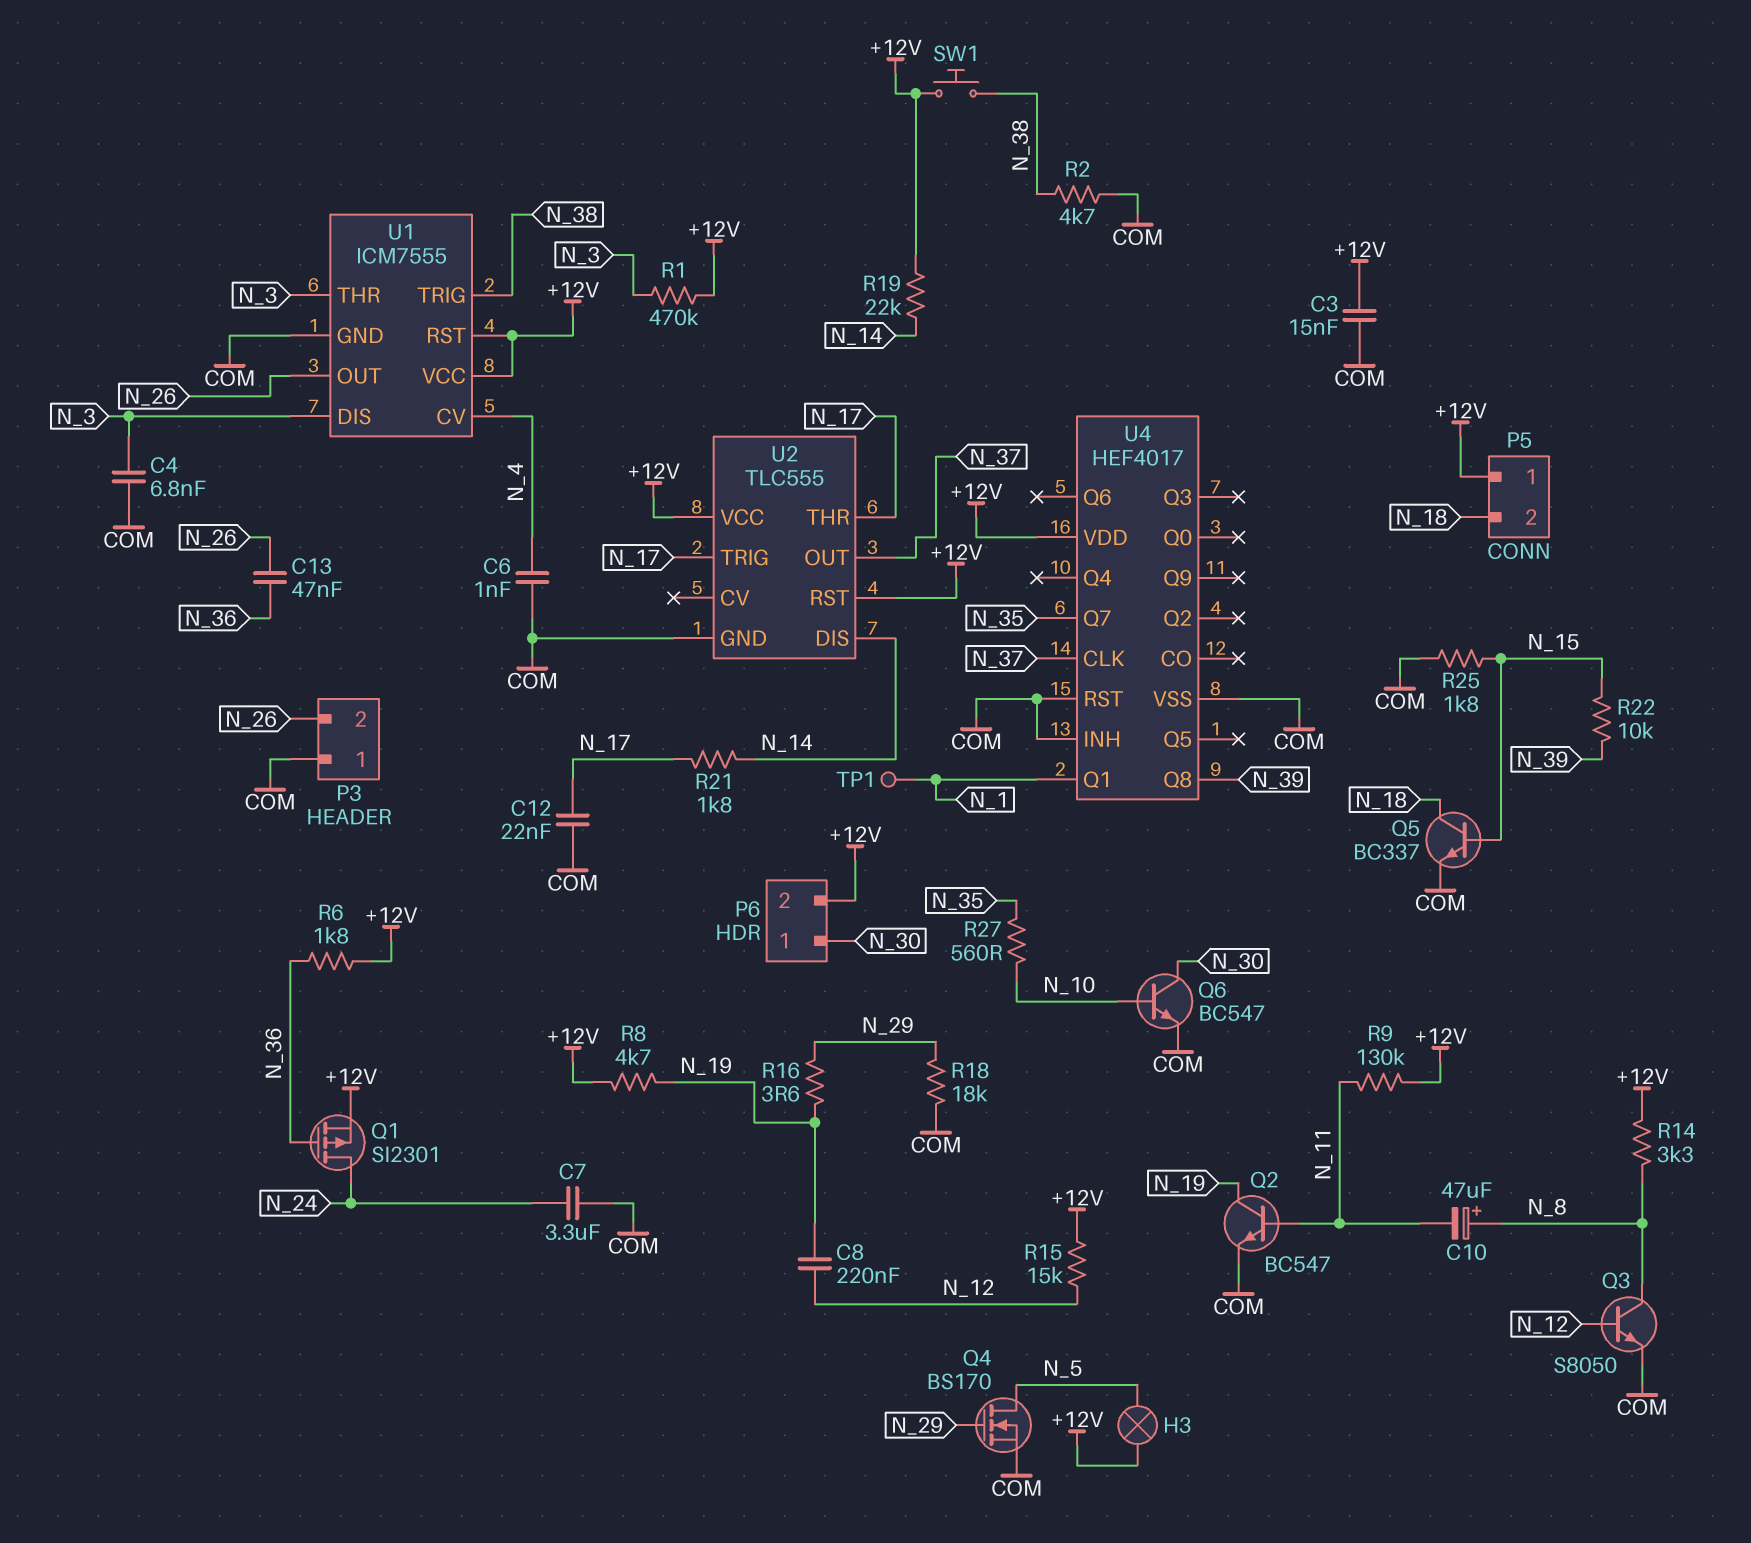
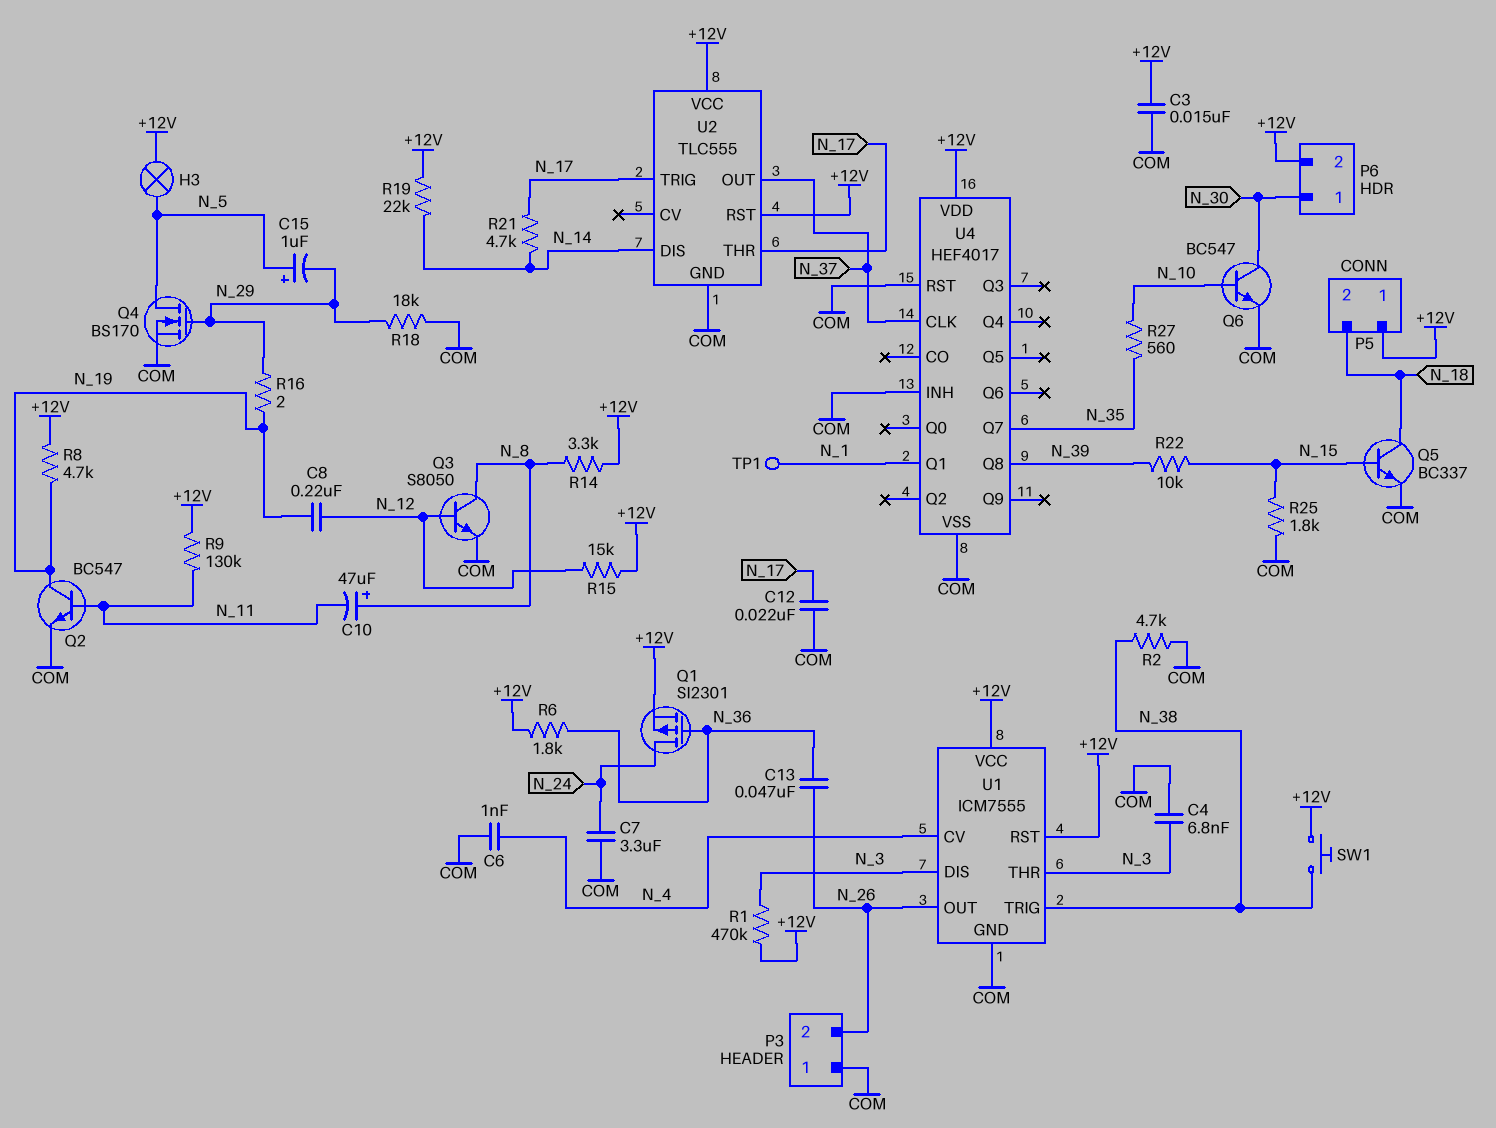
C15: none -> 1uF (plus N_5, minus N_29)
R16: 3.6 (N_19, N_29) -> 2 (N_19, N_29)
R21: 1.8k (N_14, N_17) -> 4.7k (N_14, N_17)

